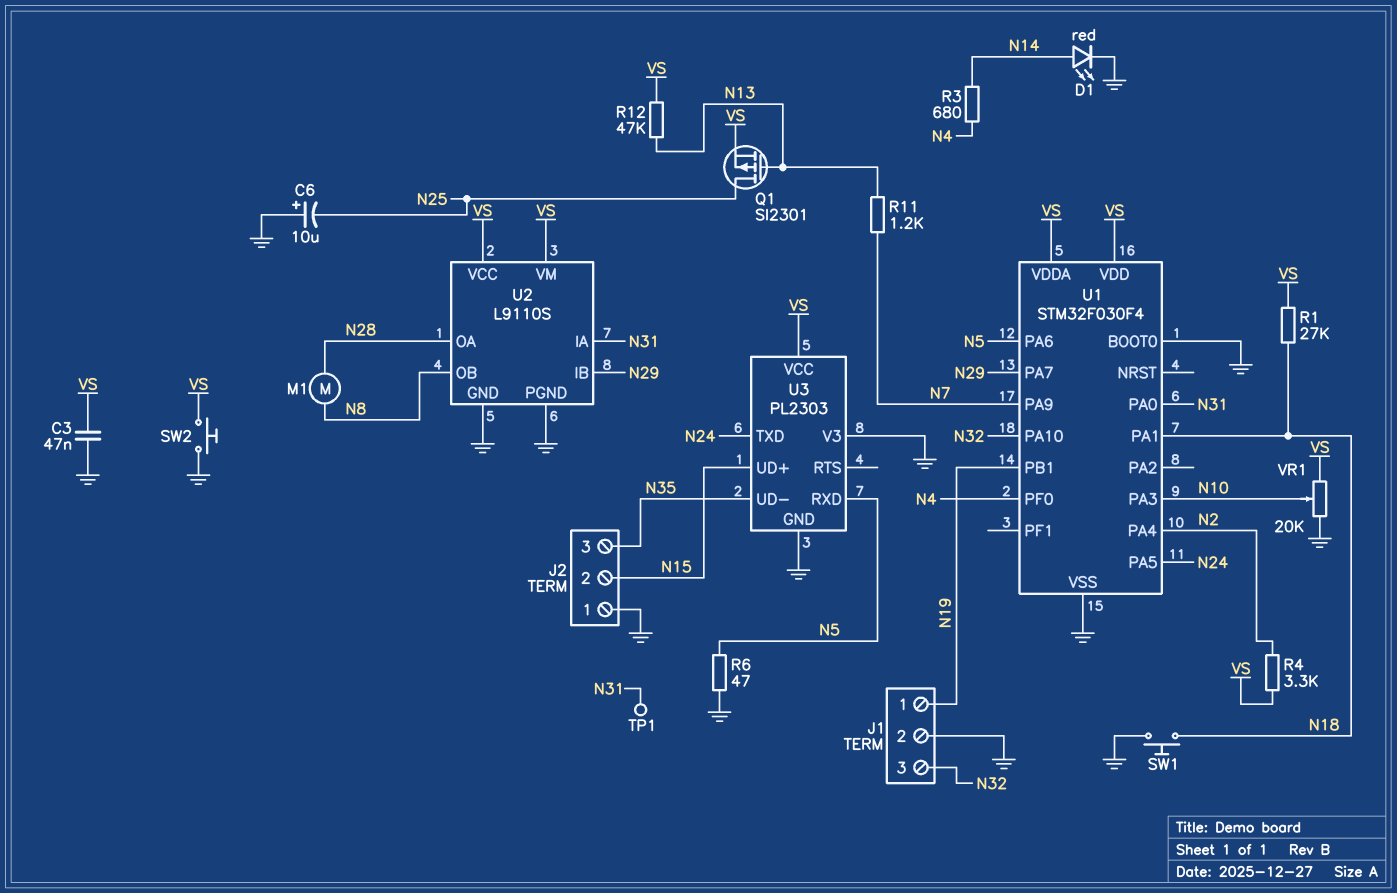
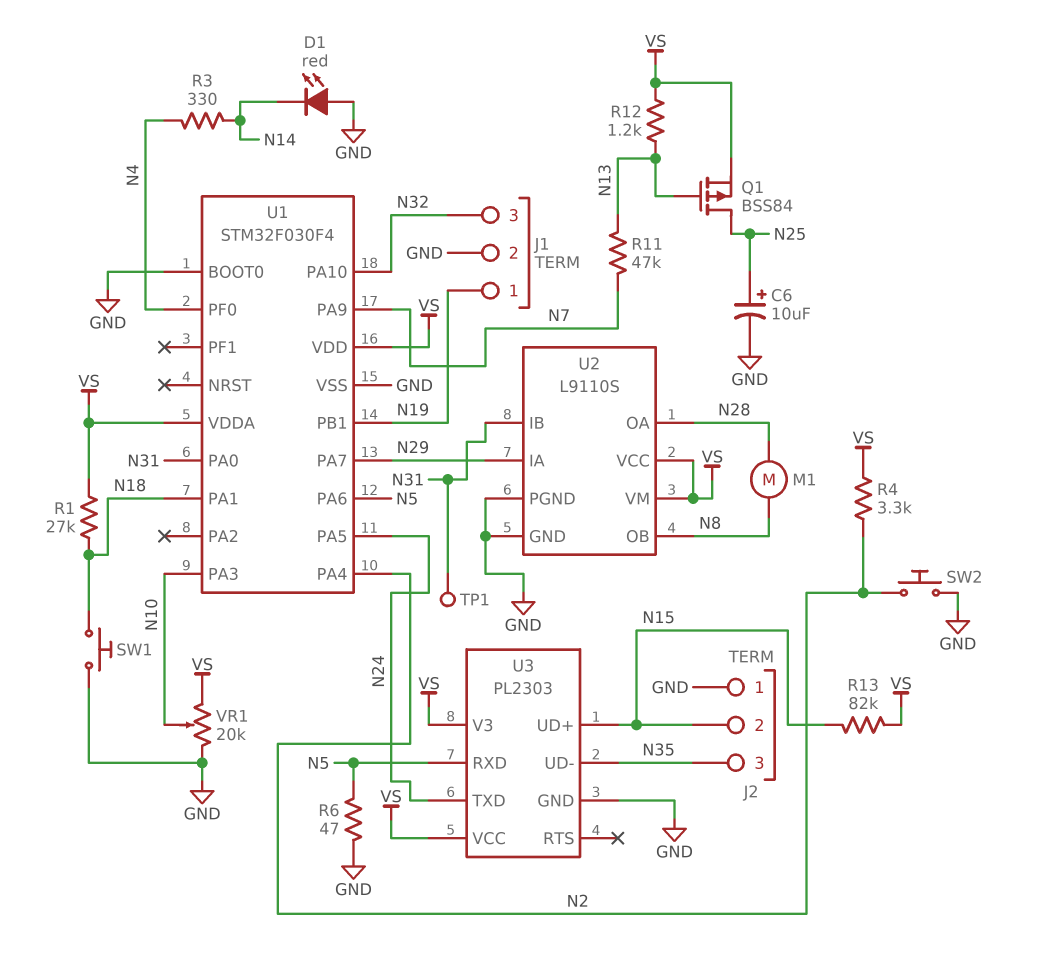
C3: 47nF (GND, VS) -> none
C6: 10uF (plus GND, minus N25) -> 10uF (plus N25, minus GND)
D1: LED red (A N14, K GND) -> LED red (A GND, K N14)
Q1: PMOS SI2301 (G N13, D N25, S VS) -> PMOS BSS84 (G N13, D N25, S VS)
R3: 680 (N4, N14) -> 330 (N4, N14)
R11: 1.2k (N7, N13) -> 47k (N7, N13)
R12: 47k (N13, VS) -> 1.2k (N13, VS)
R13: none -> 82k (N15, VS)
SW2: button (GND, VS) -> button (GND, N2)
U2 pin IA: N31 -> N29
U2 pin IB: N29 -> N31
U3 pin V3: GND -> VS

